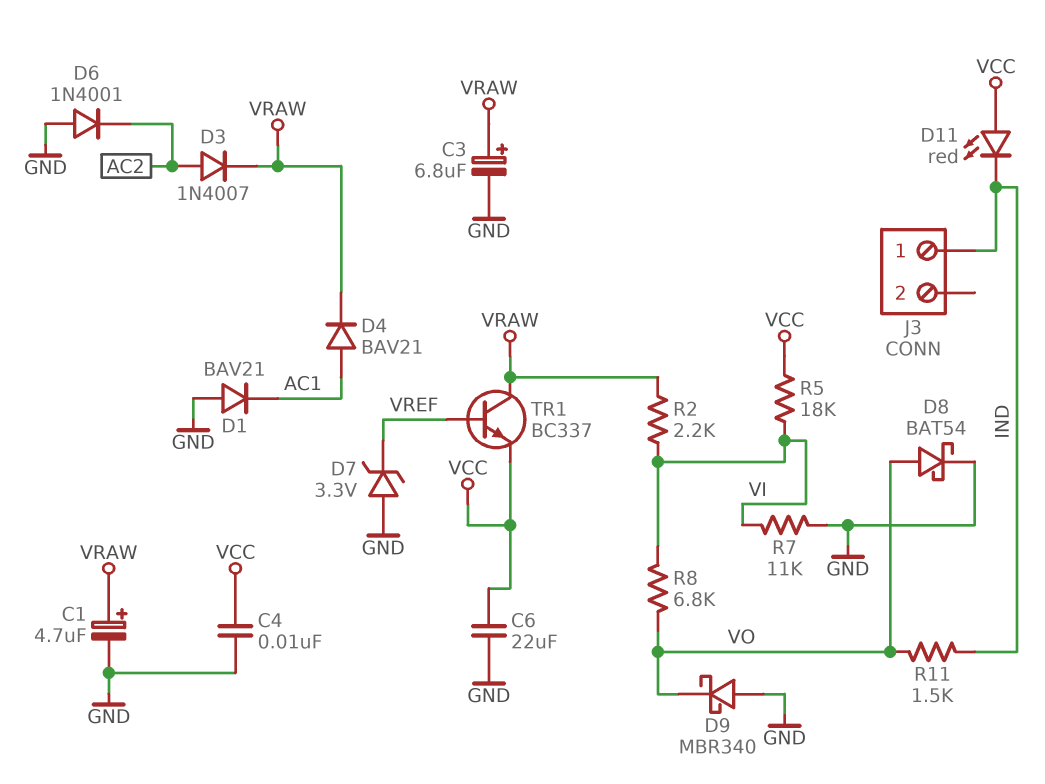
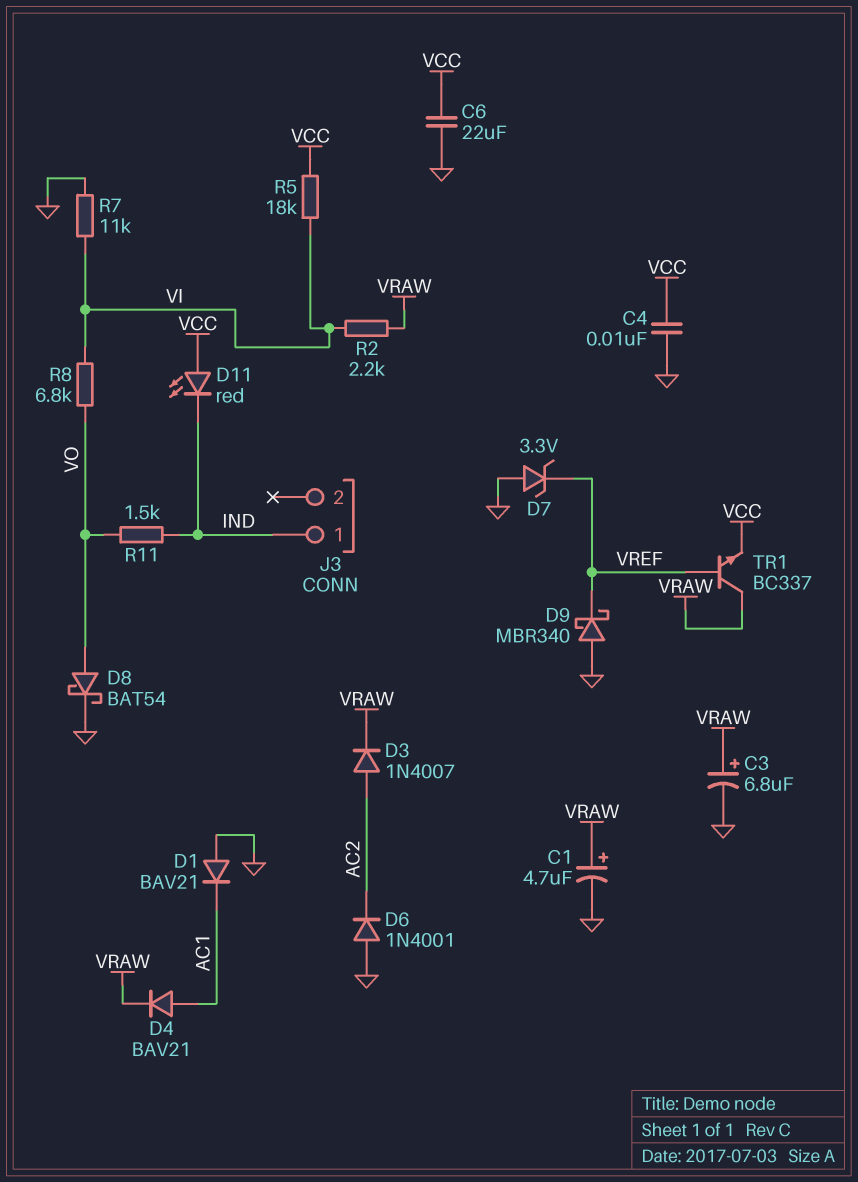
D9: schottky MBR340 (A GND, K VO) -> schottky MBR340 (A GND, K VREF)

